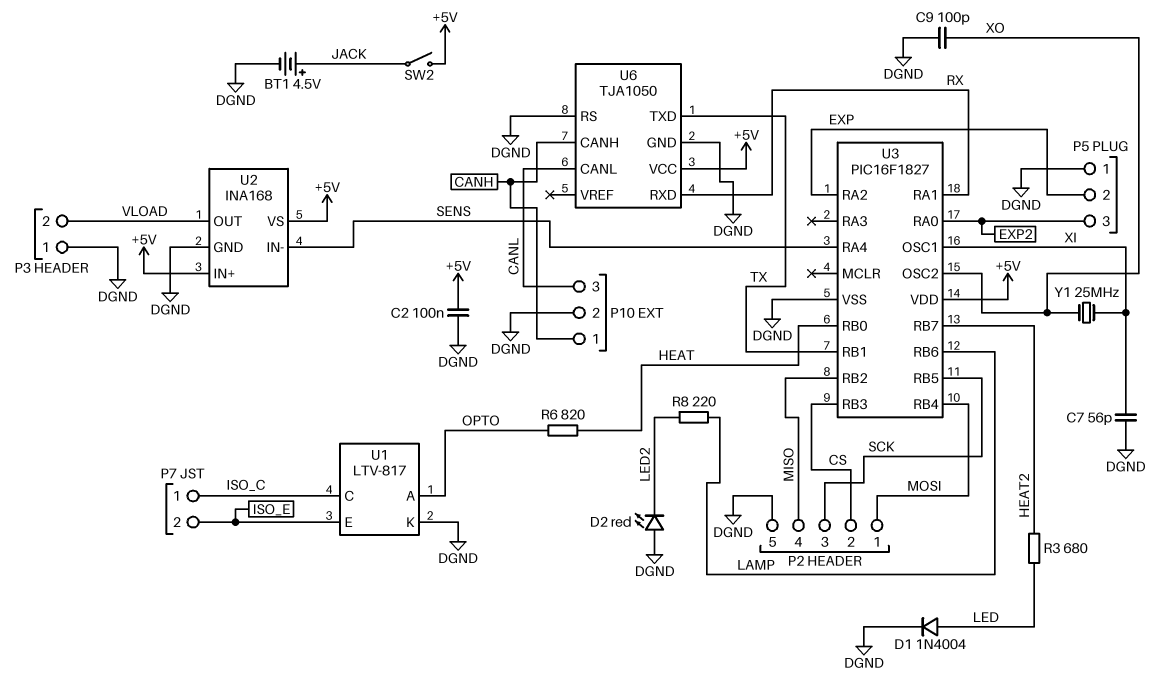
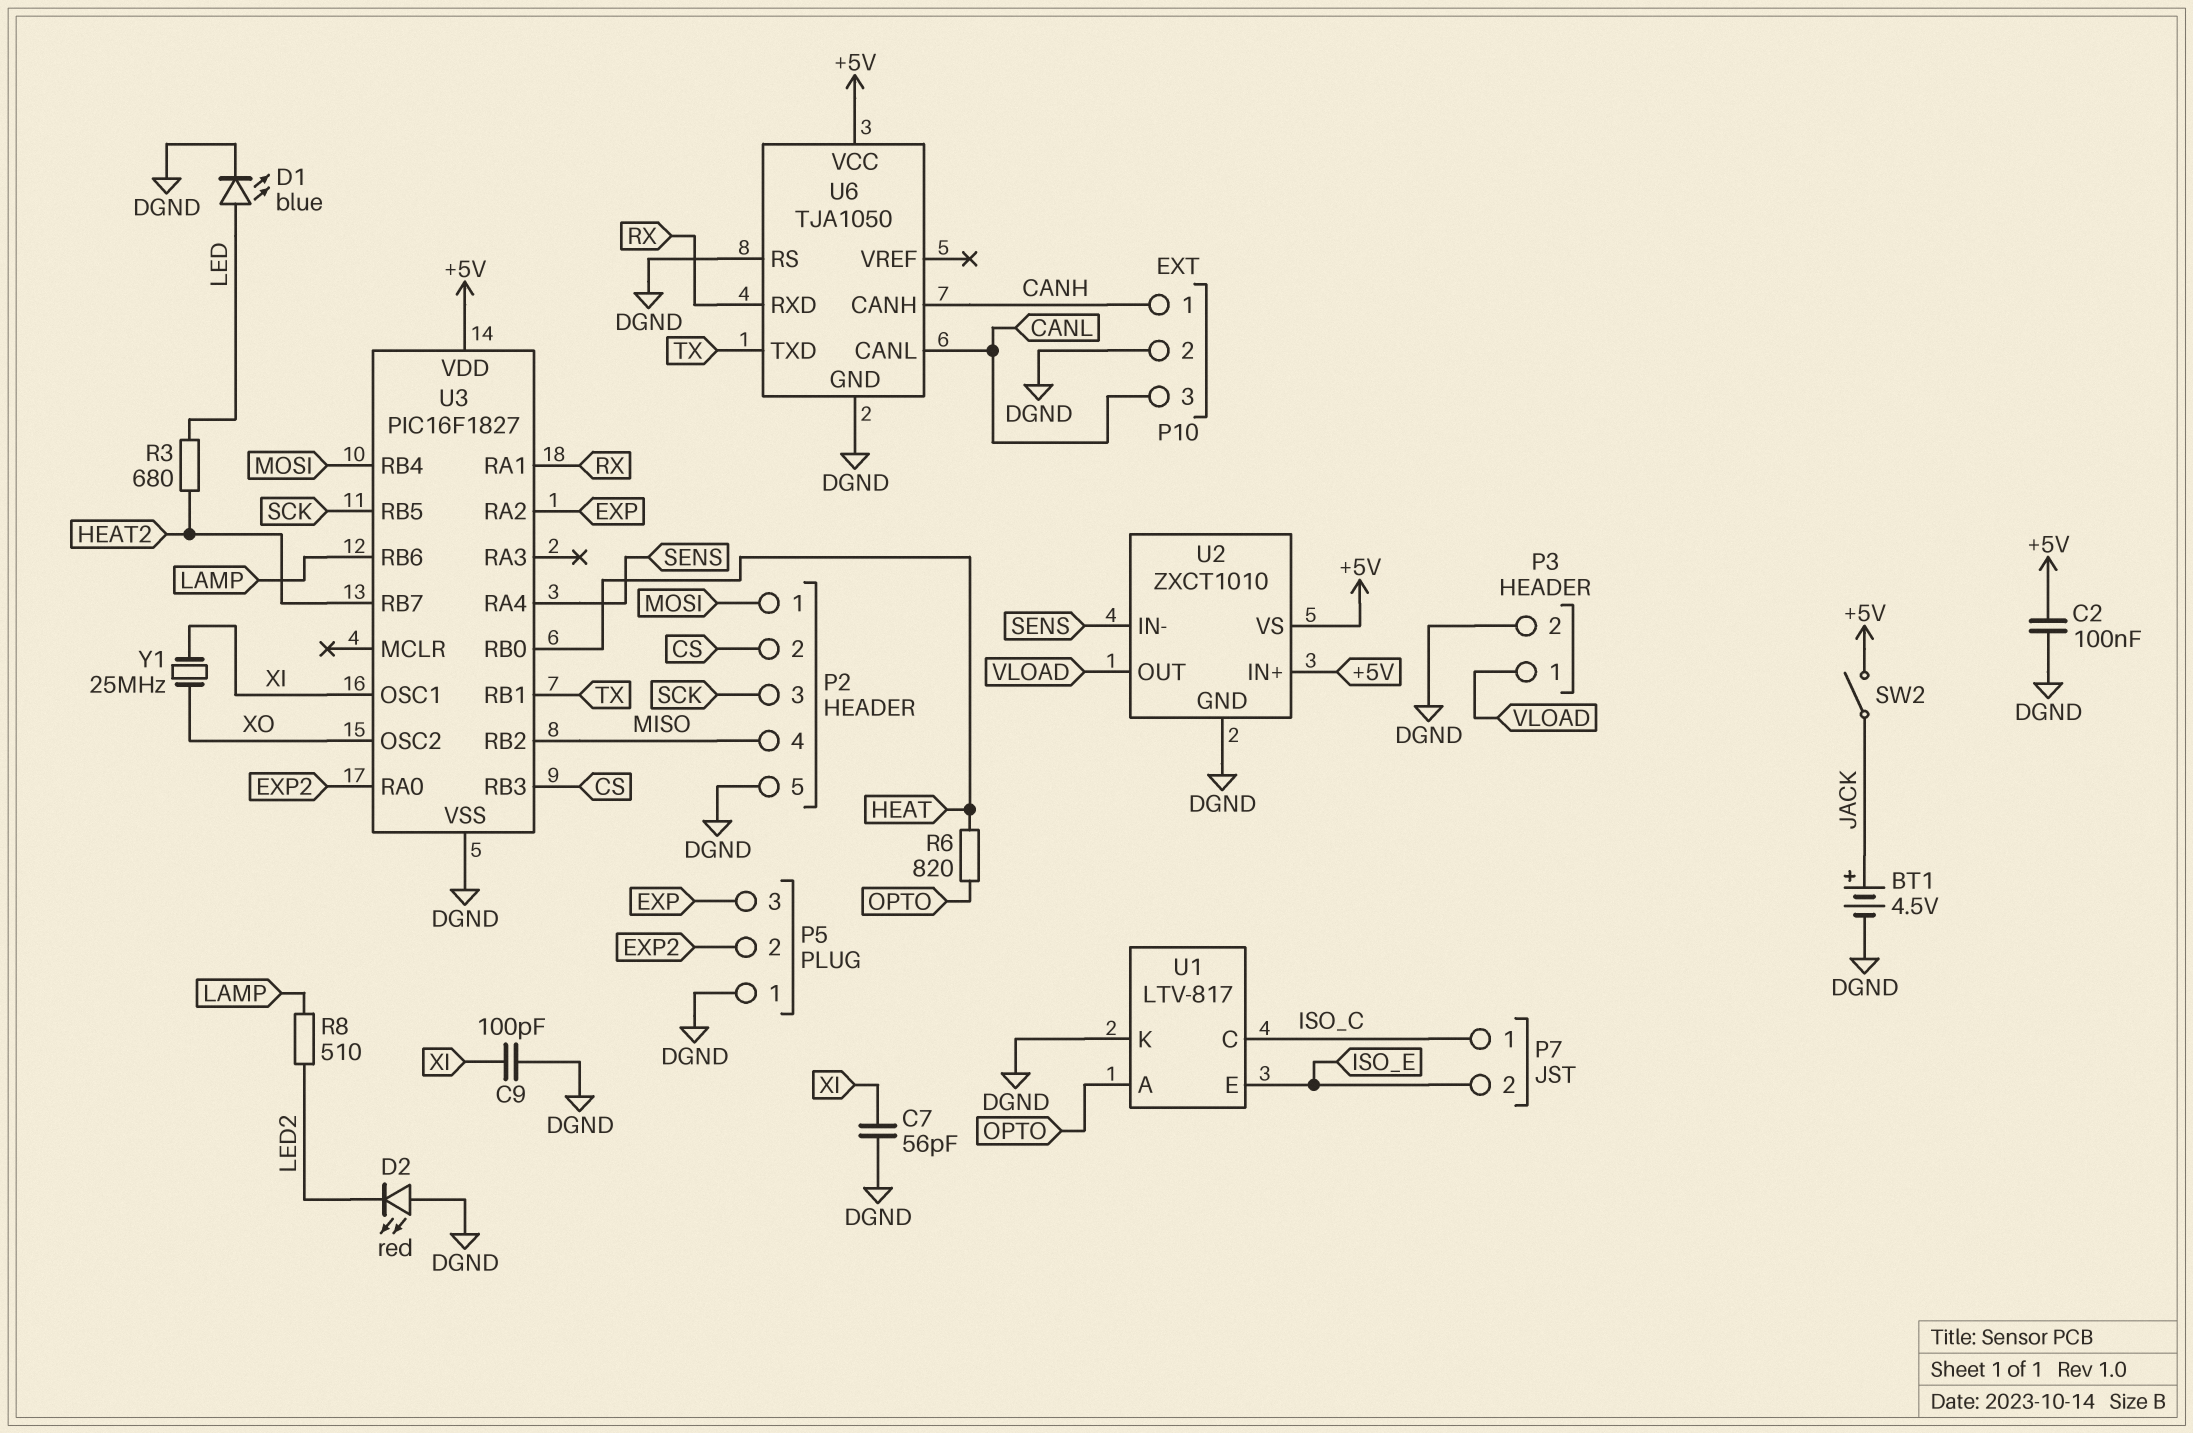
C9: 100pF (DGND, XO) -> 100pF (DGND, XI)
D1: diode 1N4004 (A LED, K DGND) -> LED blue (A LED, K DGND)
P3 pin 1: DGND -> VLOAD
P3 pin 2: VLOAD -> DGND
P5 pin 2: EXP -> EXP2
P5 pin 3: EXP2 -> EXP
R8: 220 (LAMP, LED2) -> 510 (LAMP, LED2)
U2: INA168 -> ZXCT1010

